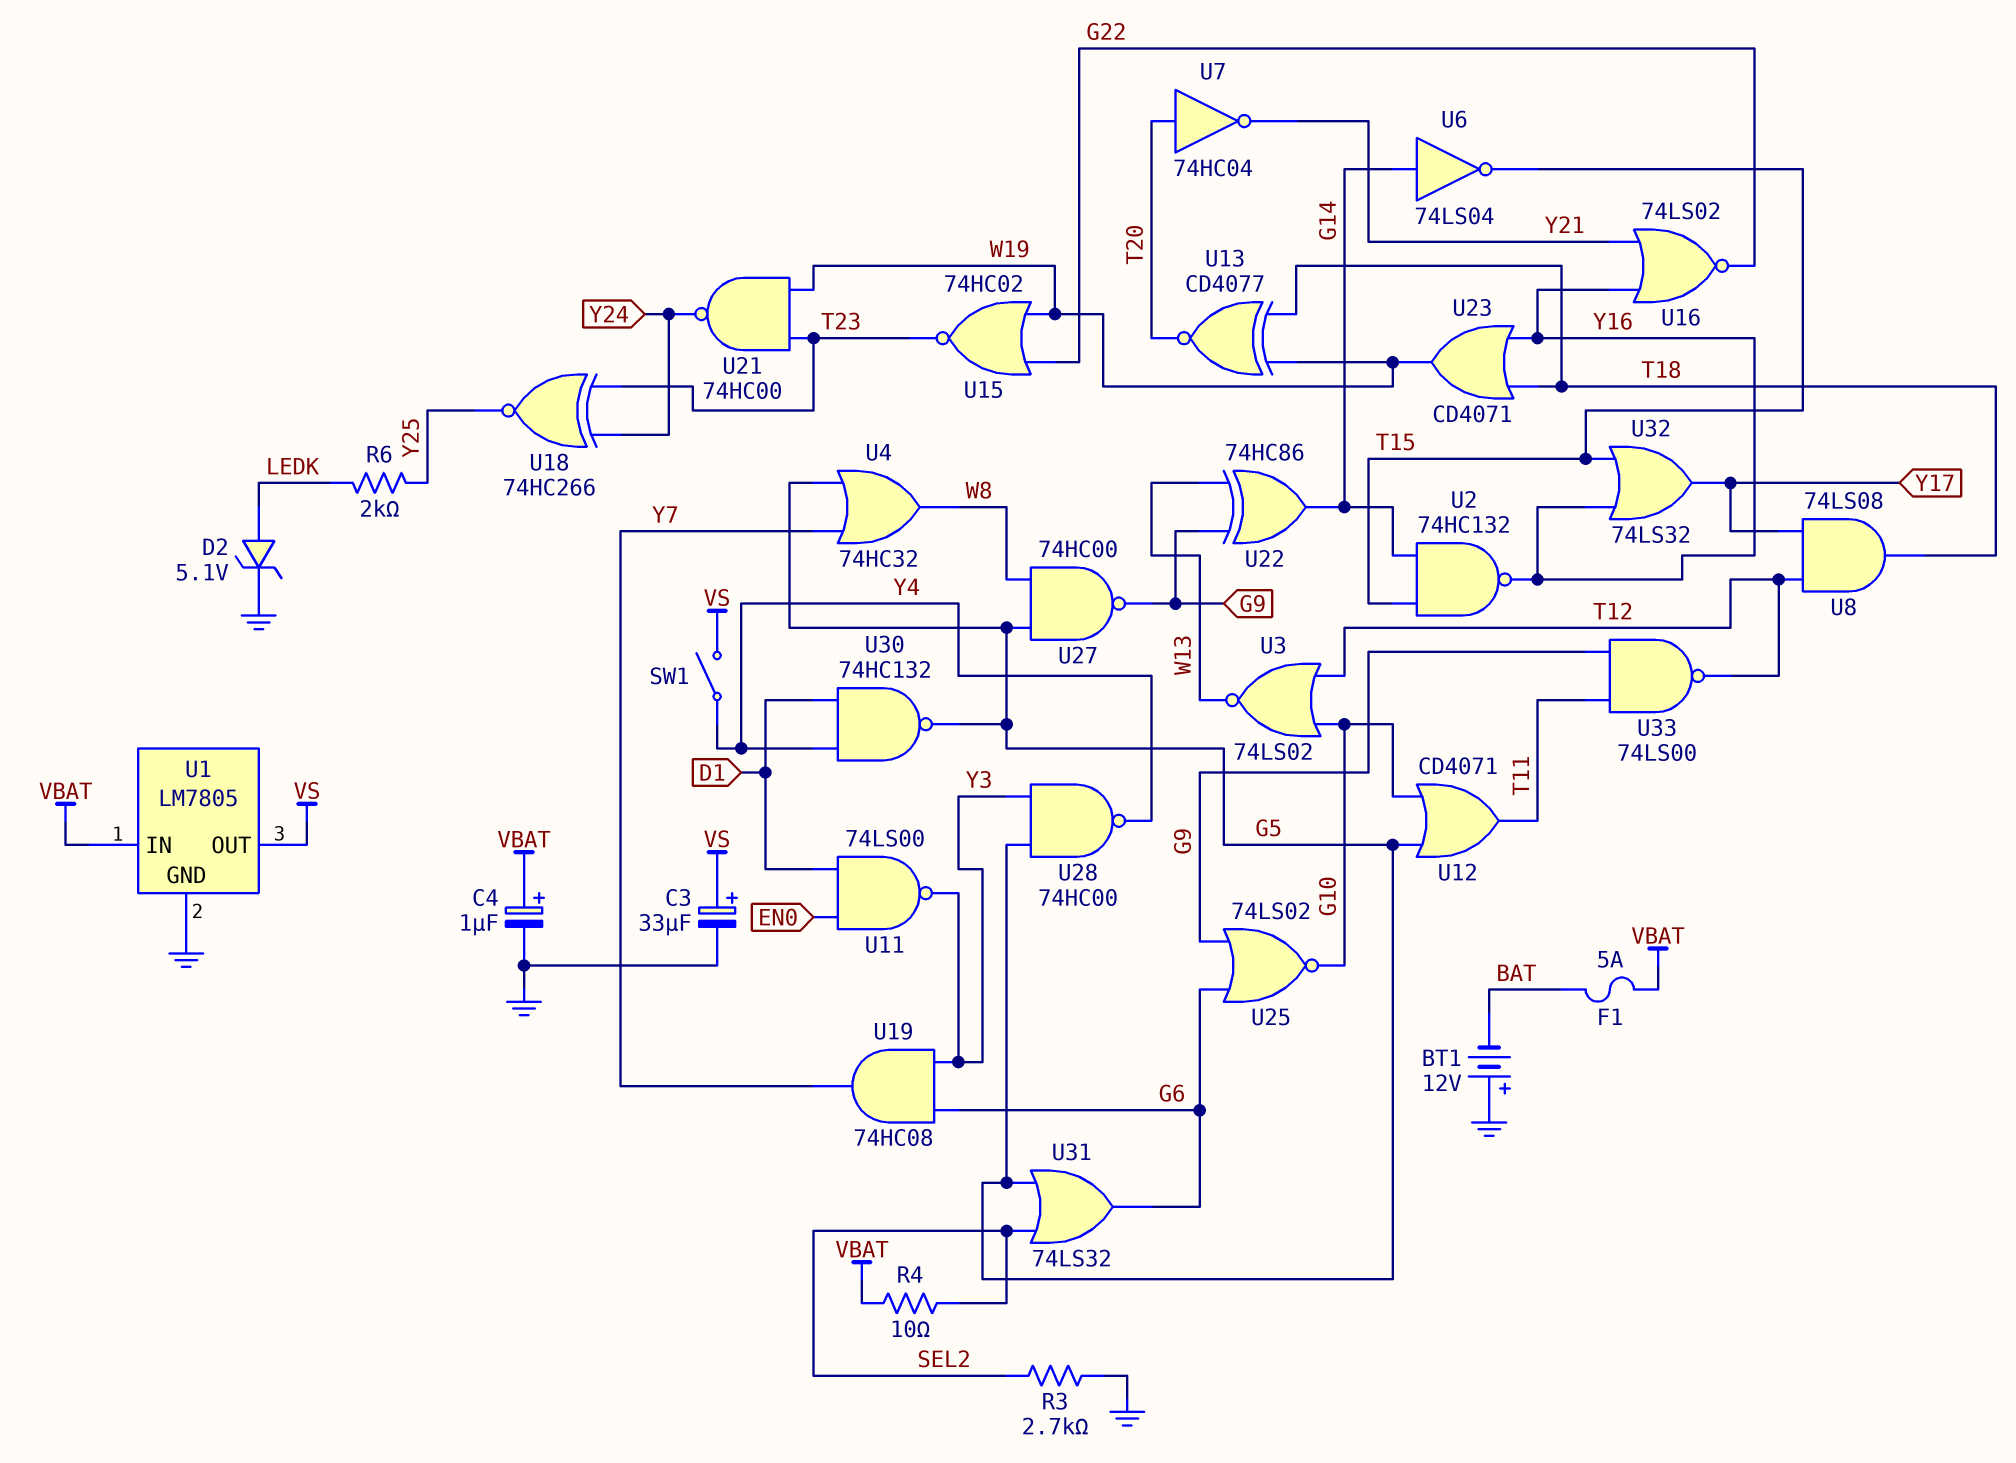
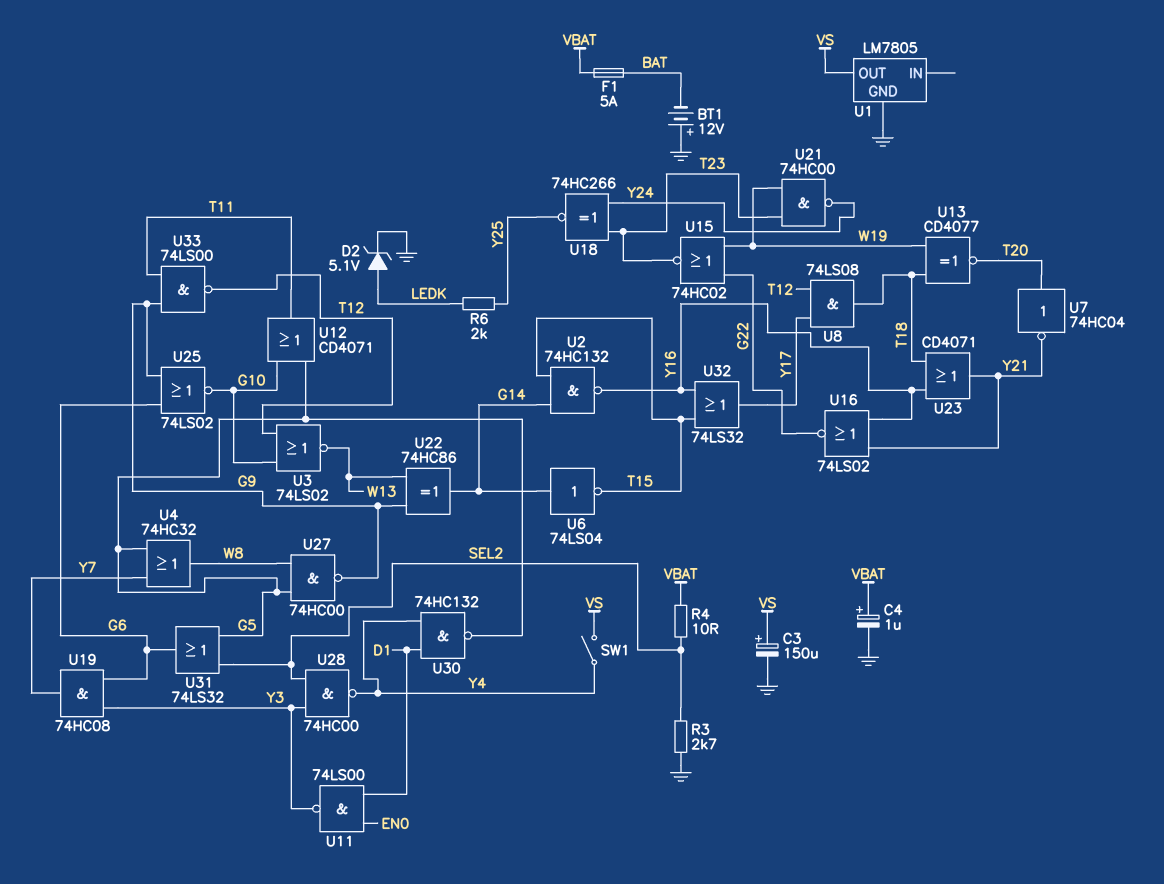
C3: 33uF (plus VS, minus GND) -> 150uF (plus VS, minus GND)
U1 pin IN: VBAT -> none
U23: OR CD4071 (in T18, in Y16, out W19) -> OR CD4071 (in T18, in Y16, out Y21)
U28: NAND 74HC00 (in G5, in Y3, out Y4) -> NAND 74HC00 (in SEL2, in Y3, out Y4)

